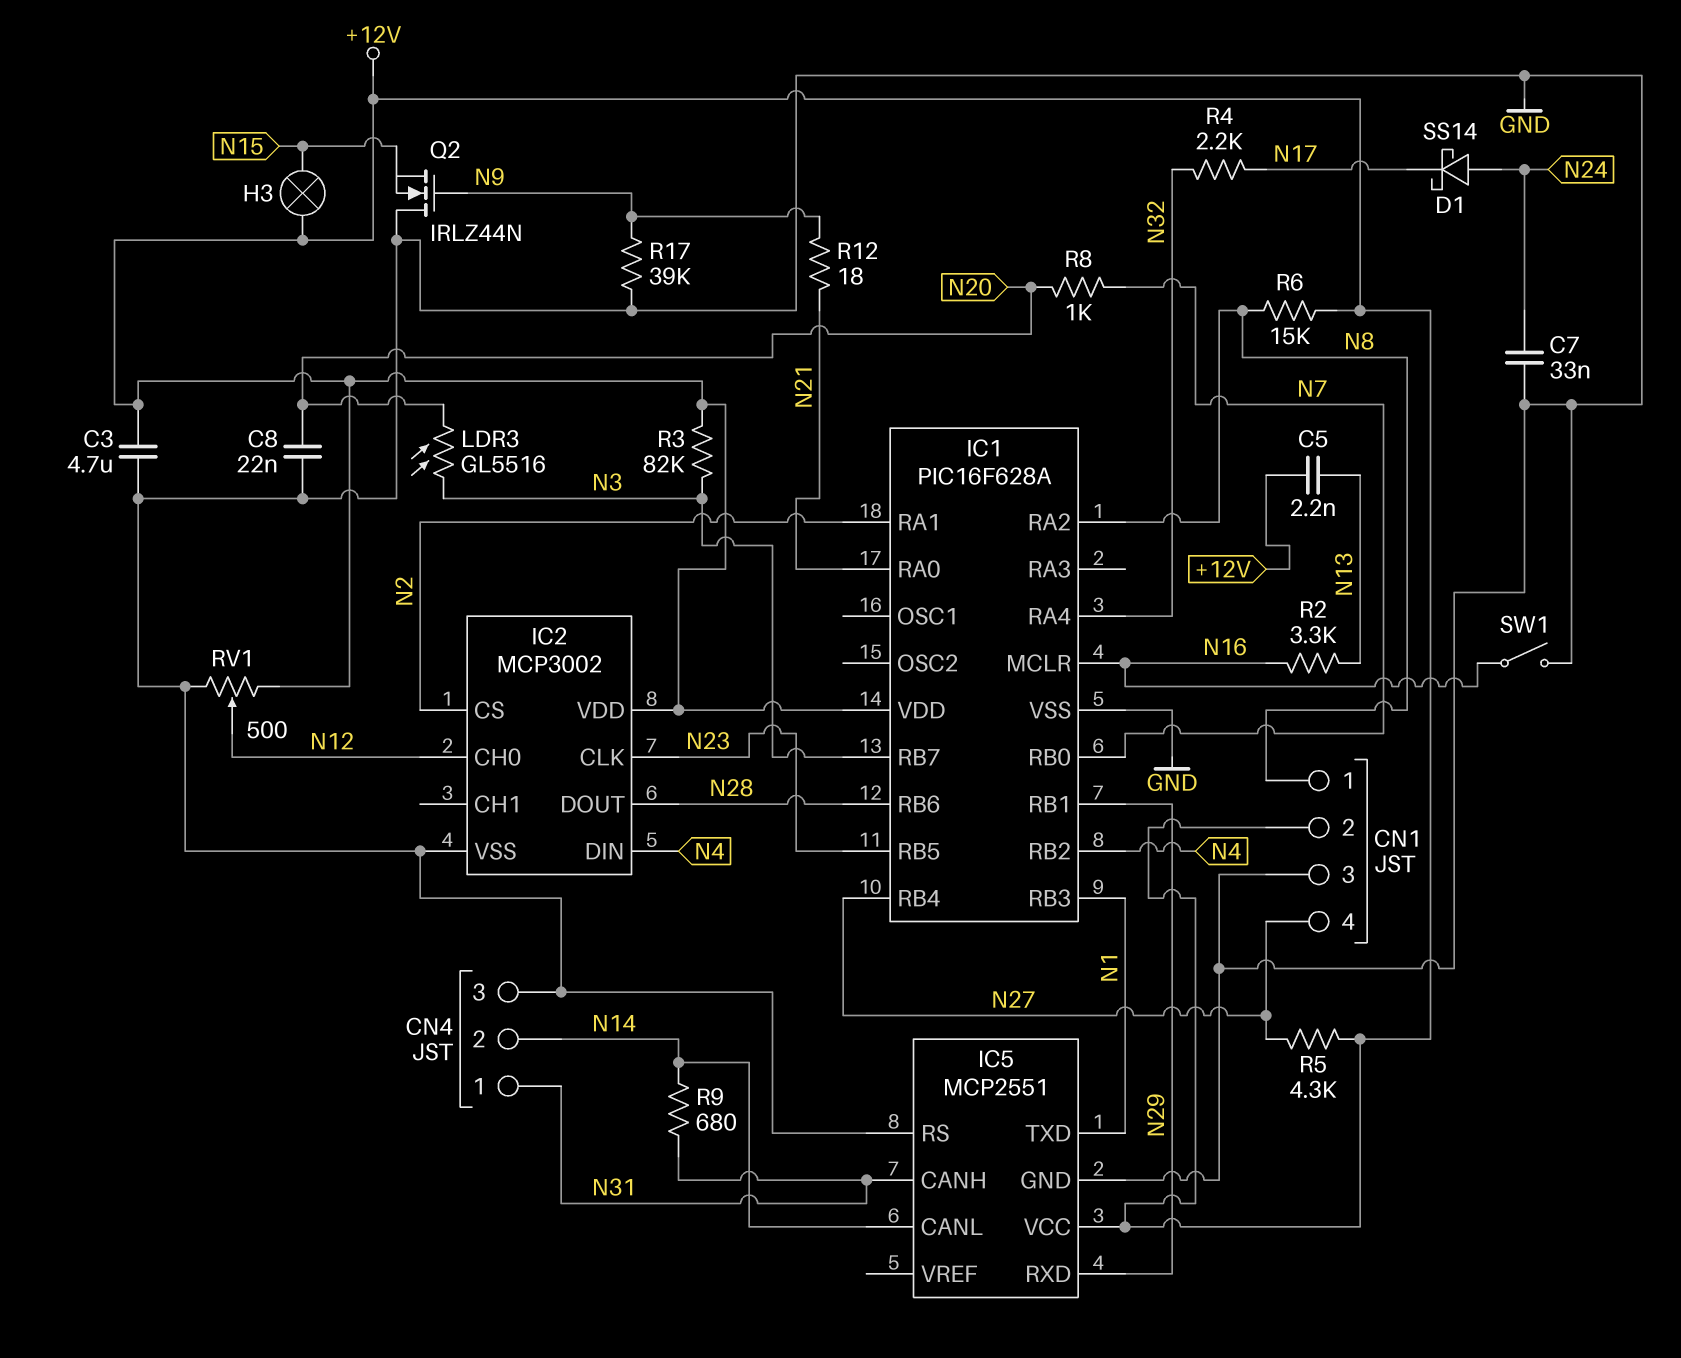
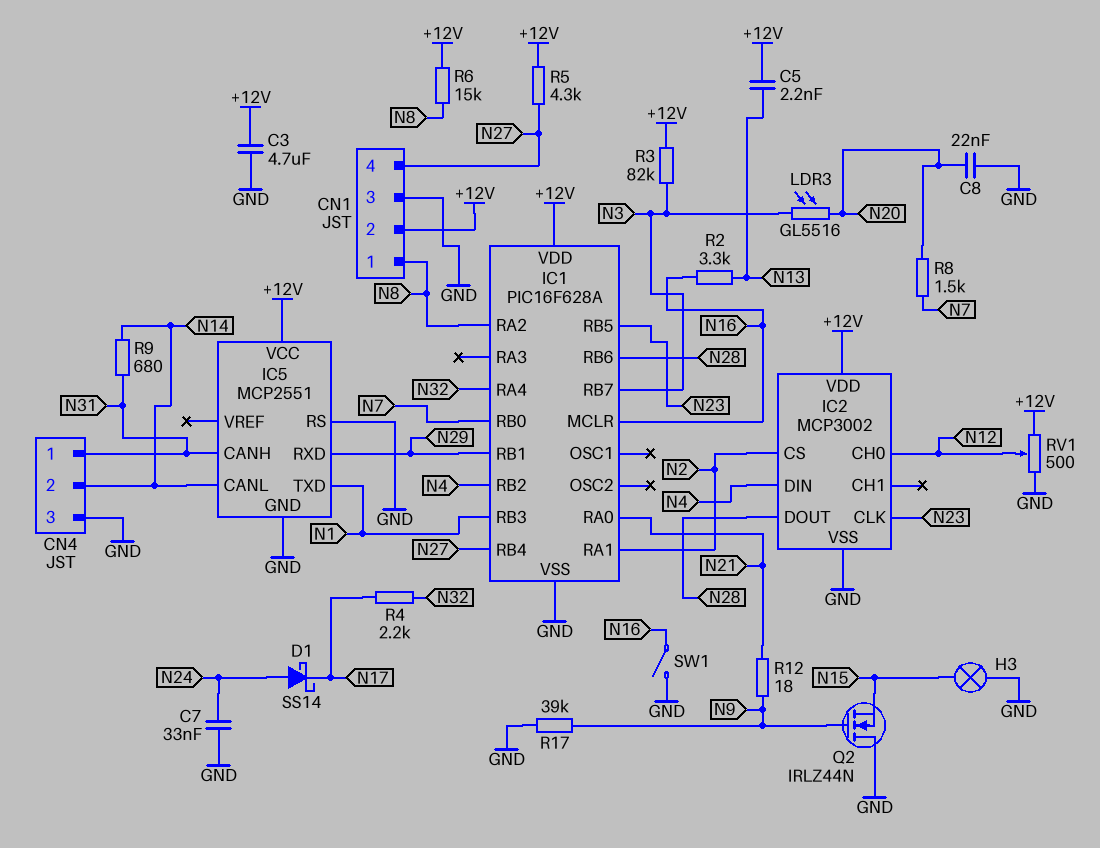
H3: lamp (+12V, N15) -> lamp (GND, N15)
R8: 1k (N7, N20) -> 1.5k (N7, N20)

